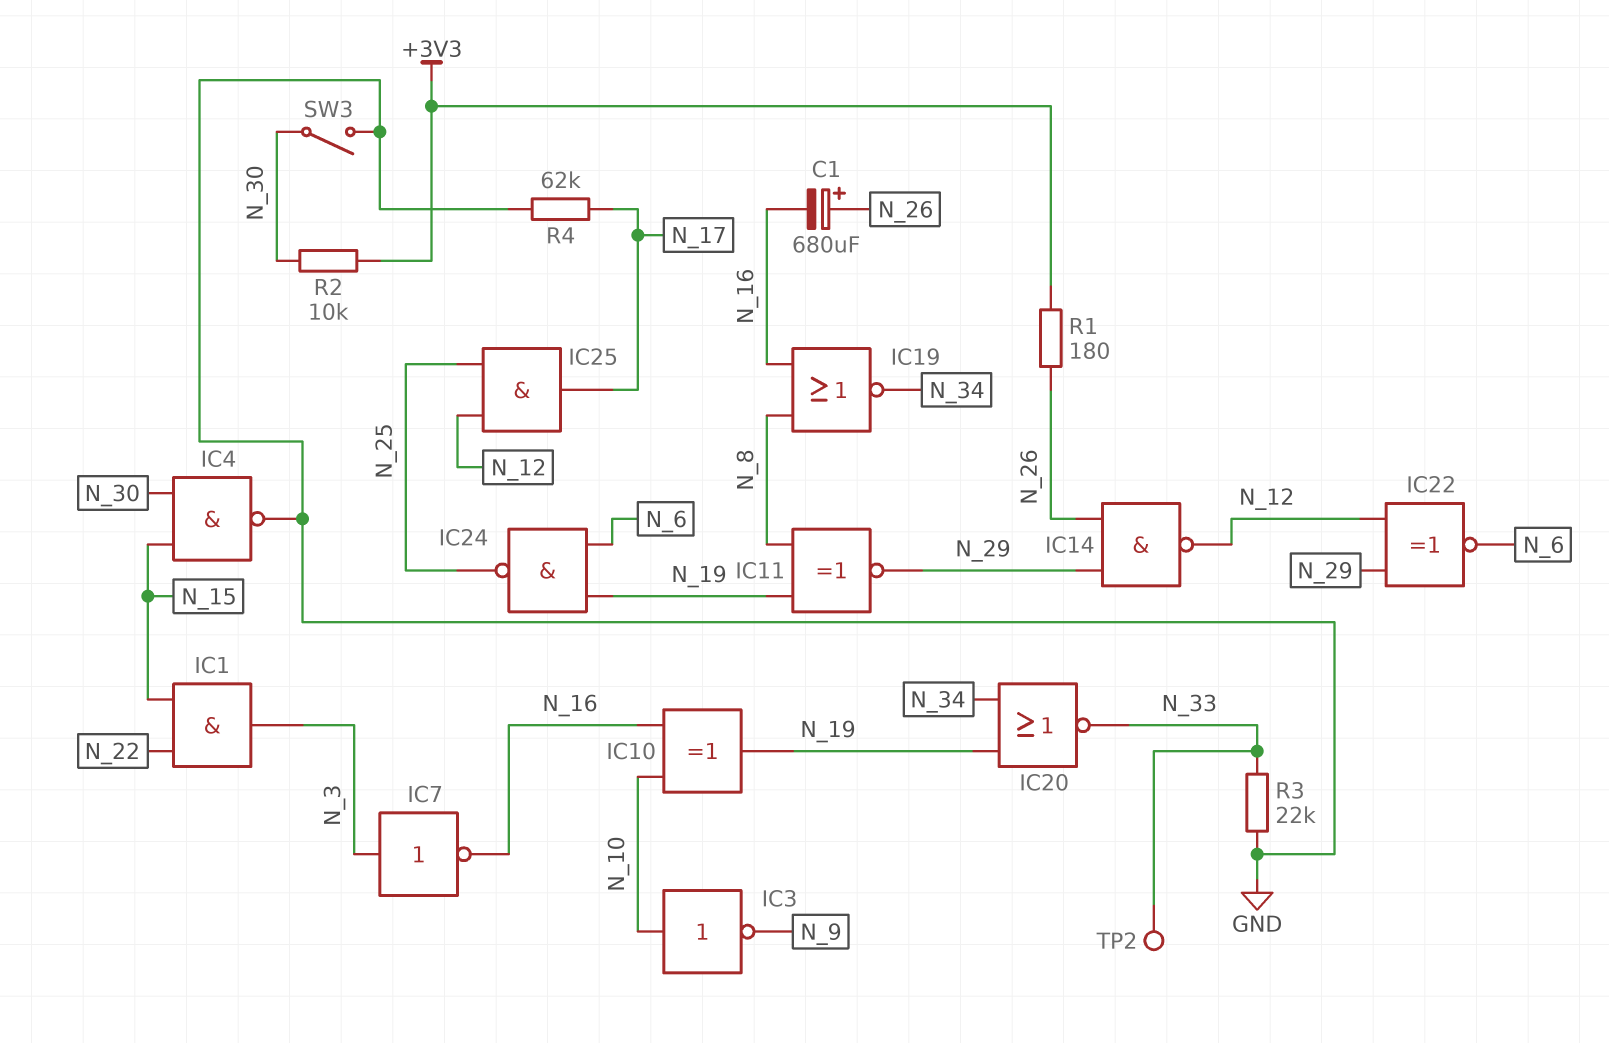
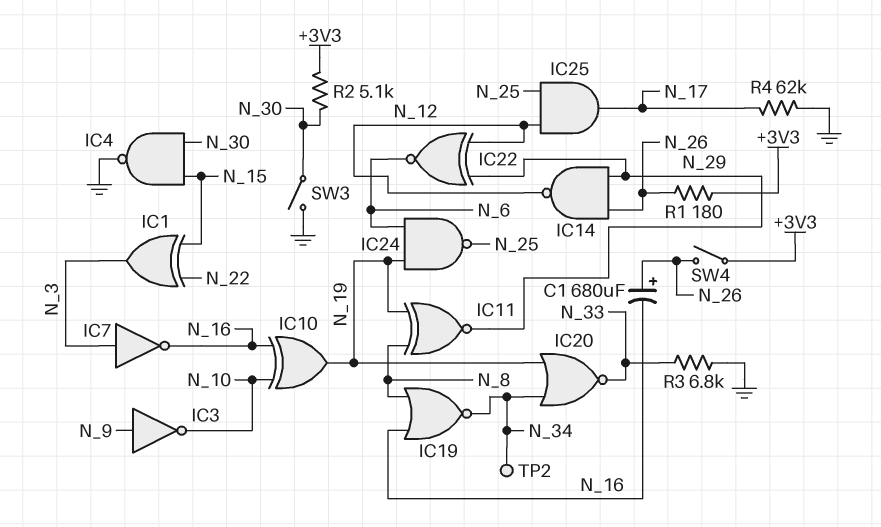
IC1: AND (in N_15, in N_22, out N_3) -> XOR (in N_15, in N_22, out N_3)
IC3: NOT (in N_10, out N_9) -> NOT (in N_9, out N_10)
R2: 10k (+3V3, N_30) -> 5.1k (+3V3, N_30)
R3: 22k (GND, N_33) -> 6.8k (GND, N_33)
SW4: none -> switch (+3V3, N_26)
TP2: test point (N_33) -> test point (N_34)

